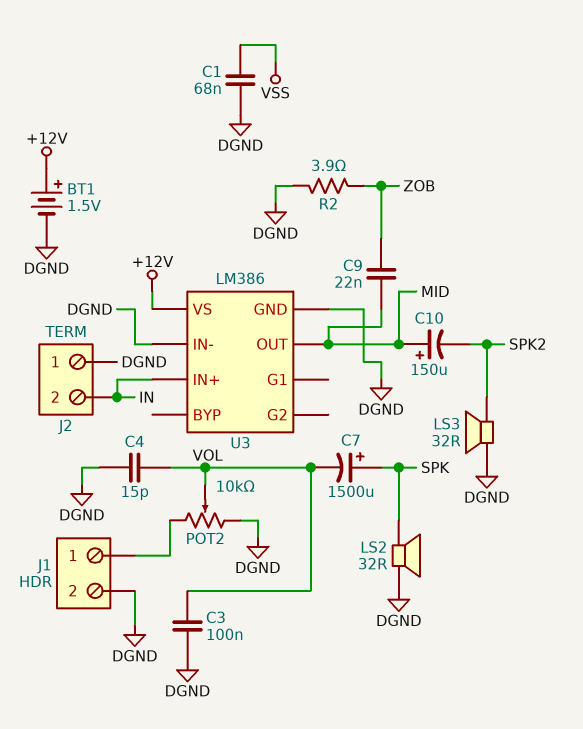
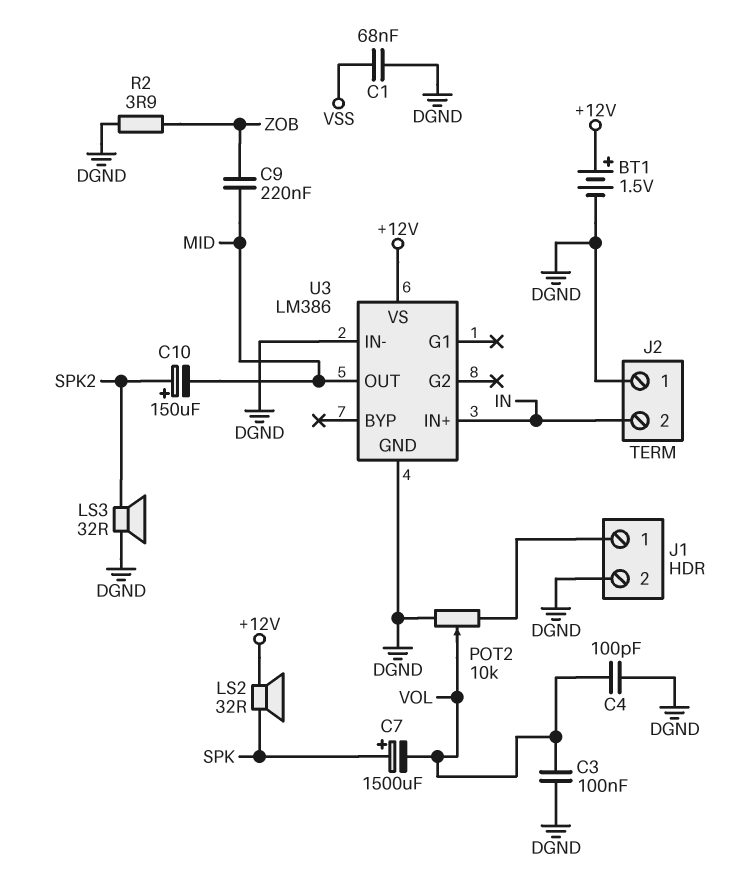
C4: 15pF (DGND, VOL) -> 100pF (DGND, VOL)
C9: 22nF (MID, ZOB) -> 220nF (MID, ZOB)
C10: 150uF (plus MID, minus SPK2) -> 150uF (plus SPK2, minus MID)
LS2: speaker 32R (DGND, SPK) -> speaker 32R (+12V, SPK)

